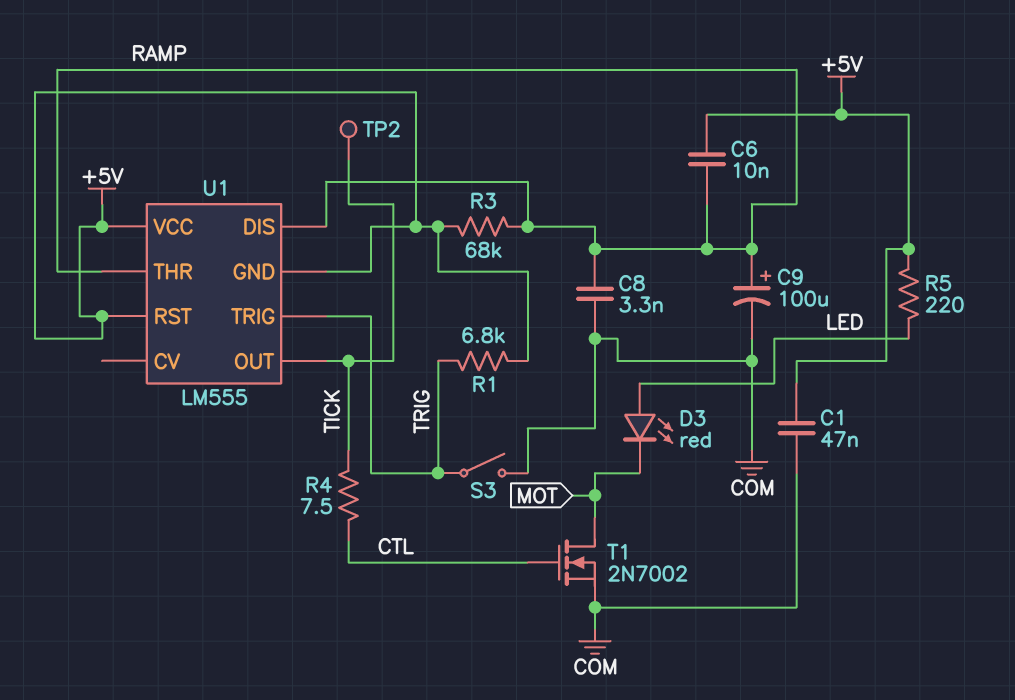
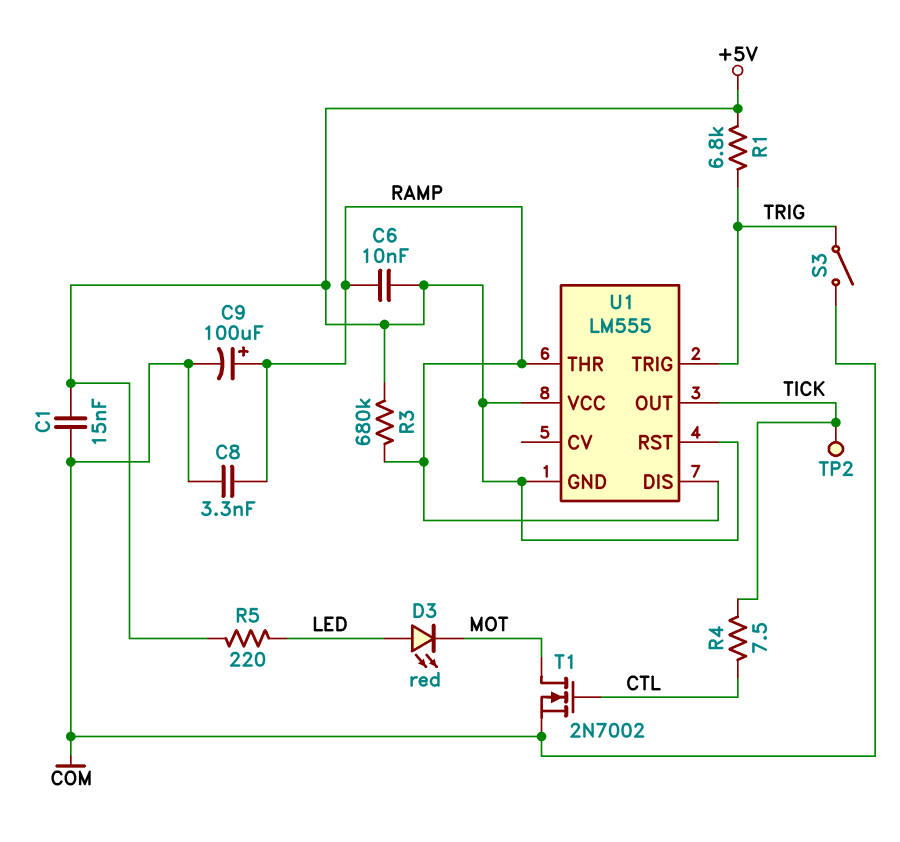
C1: 47nF (+5V, COM) -> 15nF (+5V, COM)
R3: 68k (+5V, RAMP) -> 680k (+5V, RAMP)

